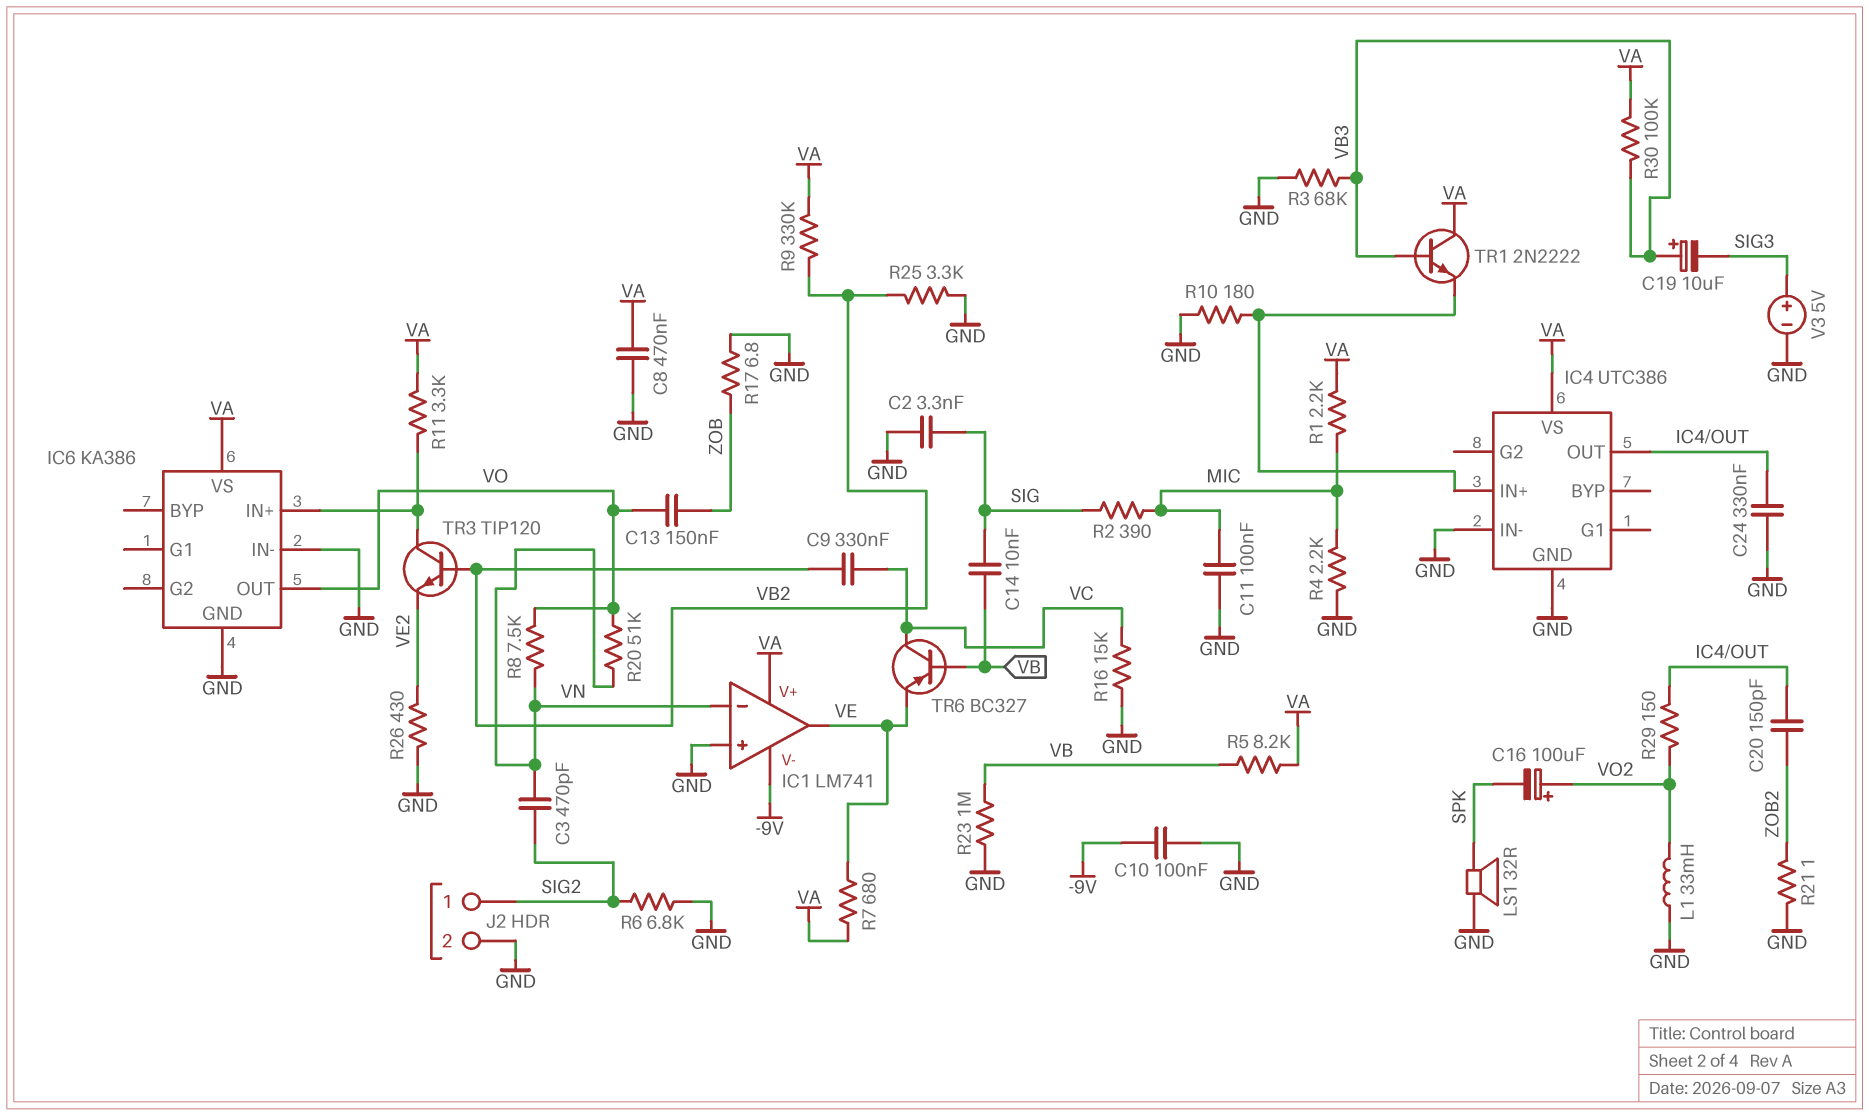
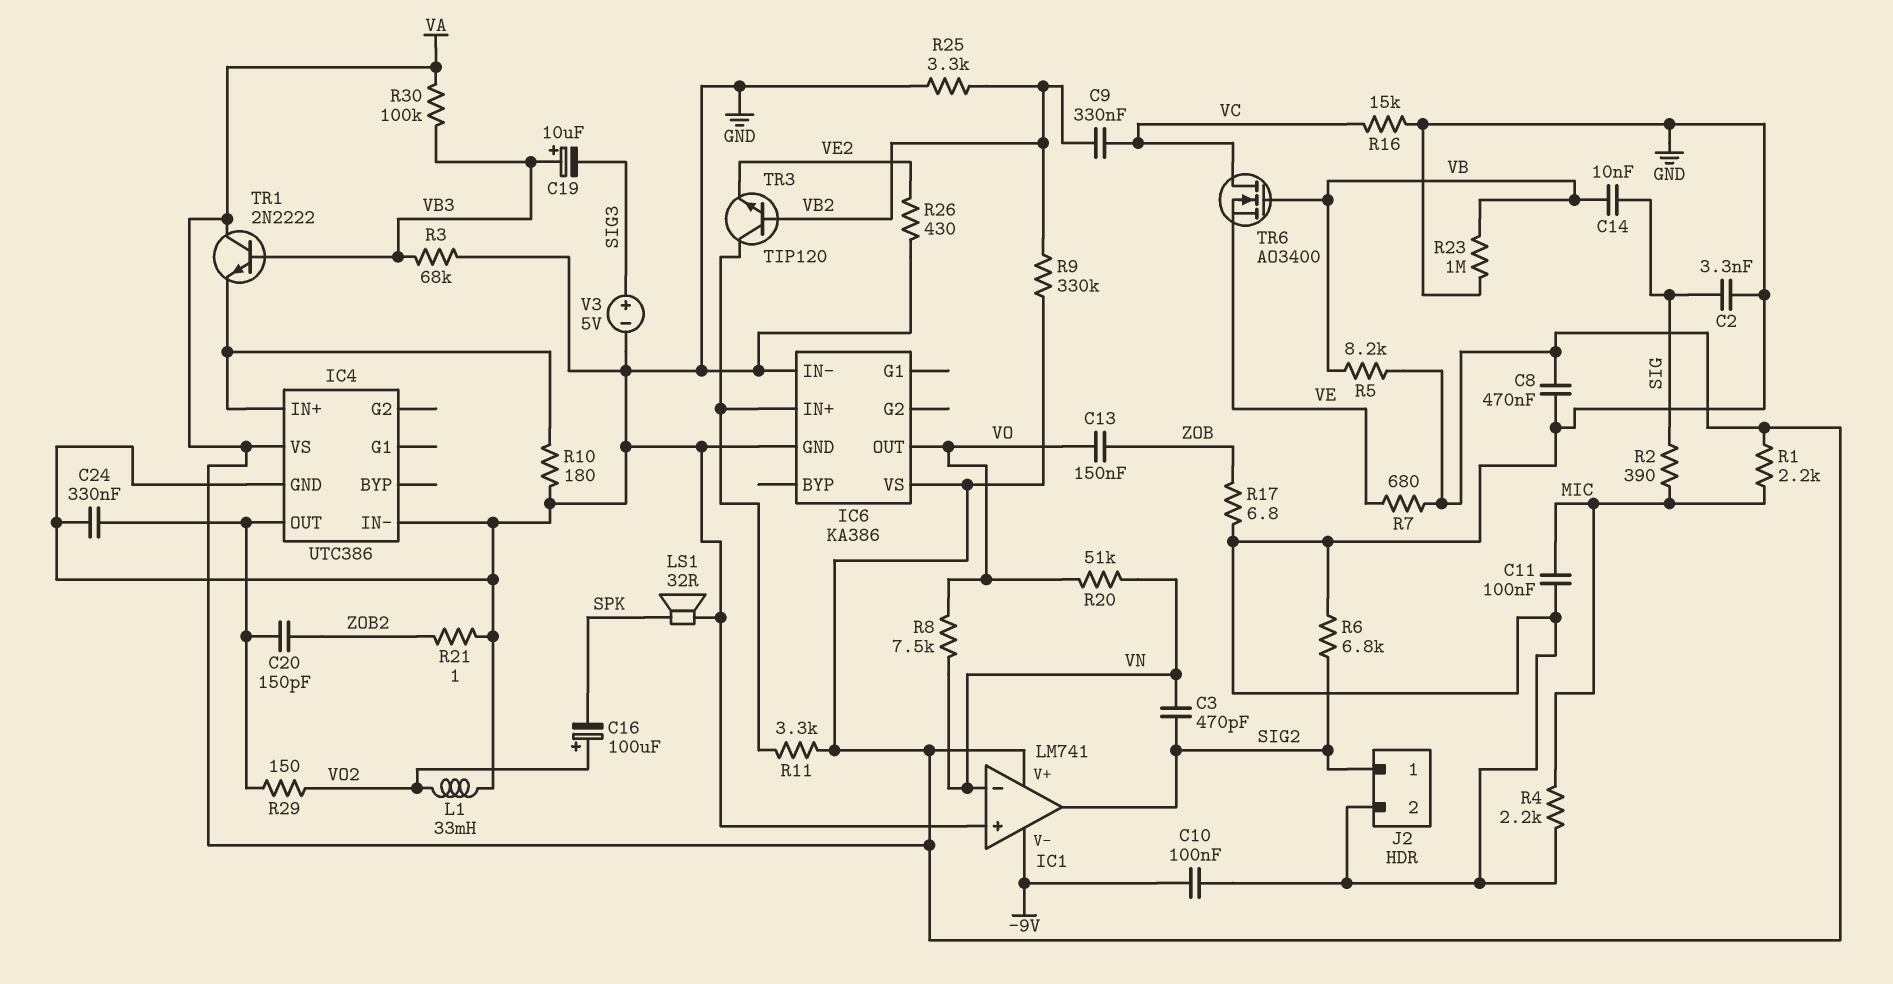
IC1 pin out: VE -> SIG2
TR6: PNP BC327 (B VB, C VC, E VE) -> NMOS AO3400 (G VB, D VC, S VE)

